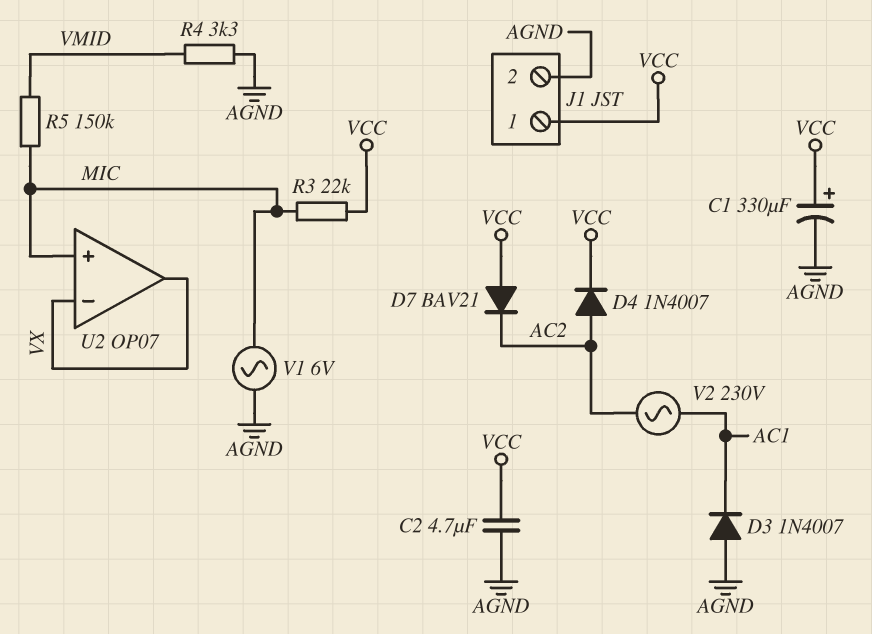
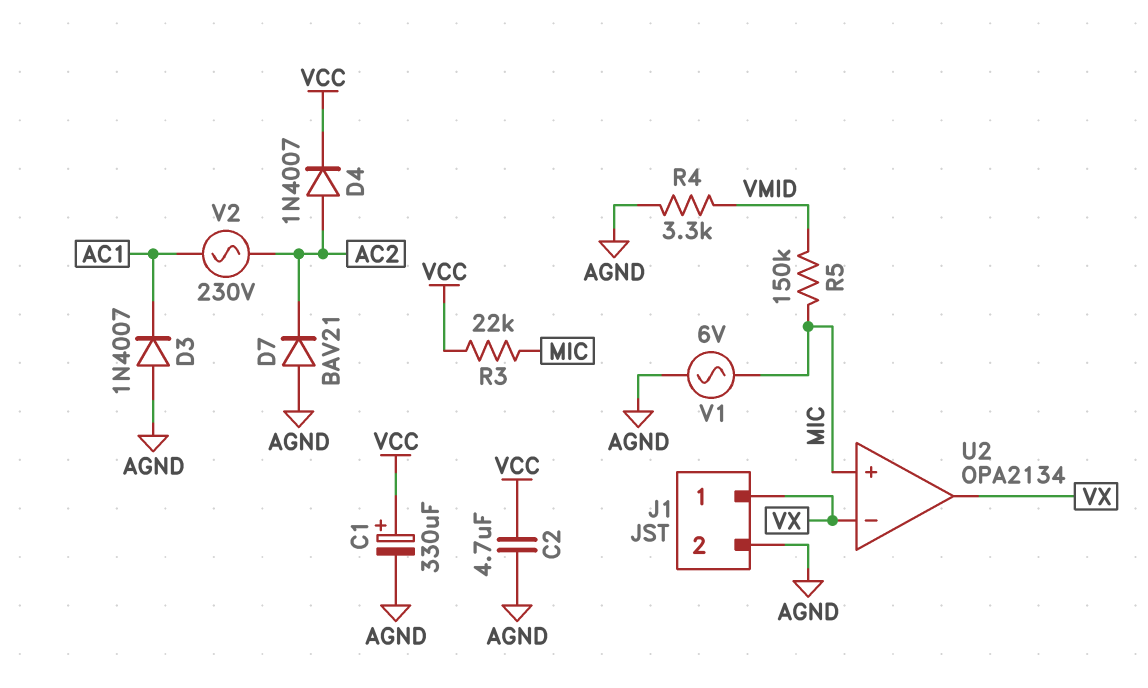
D7: diode BAV21 (A VCC, K AC2) -> diode BAV21 (A AGND, K AC2)
J1 pin 1: VCC -> VX
U2: OP07 -> OPA2134

